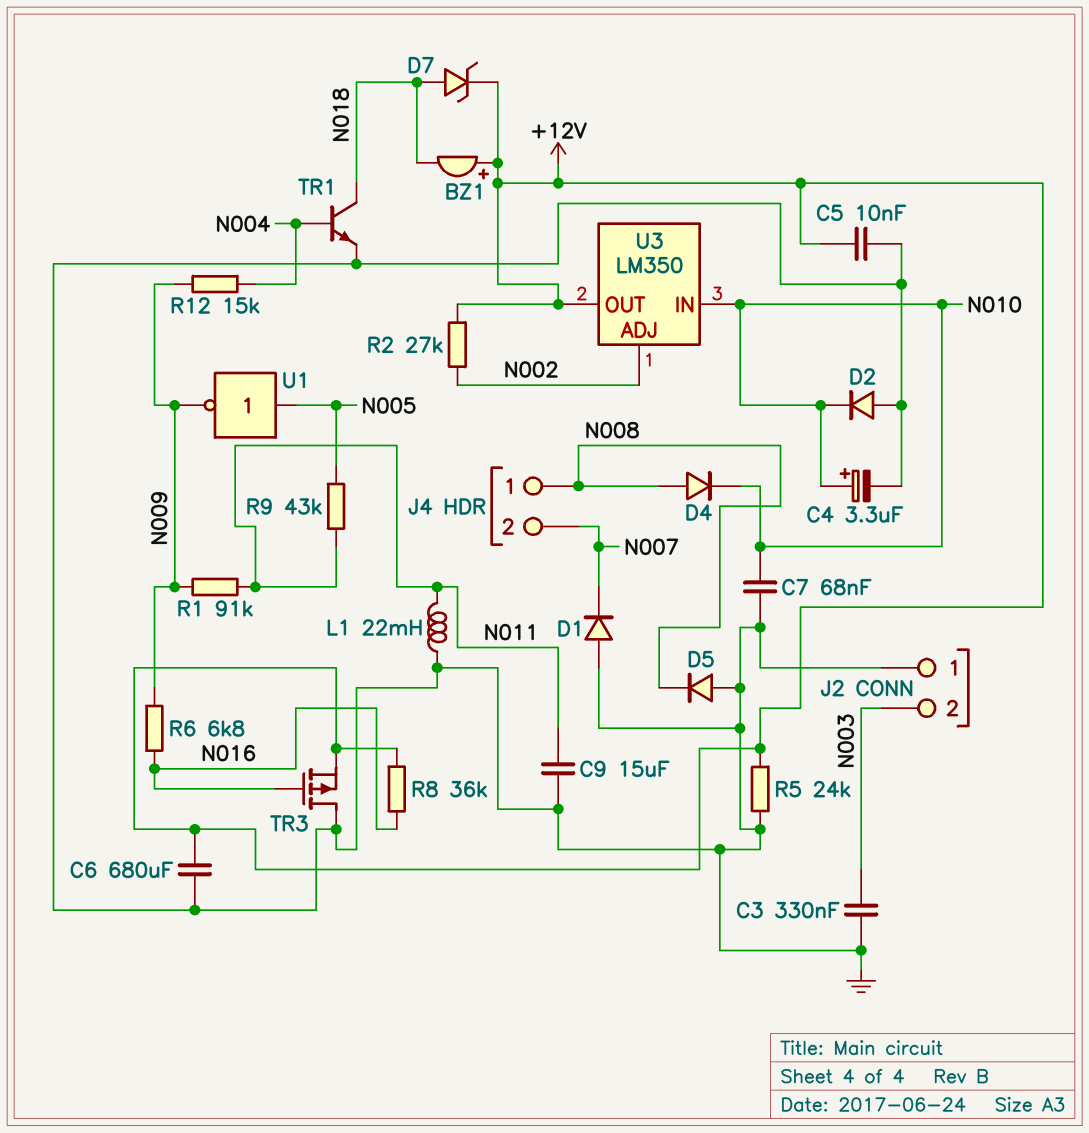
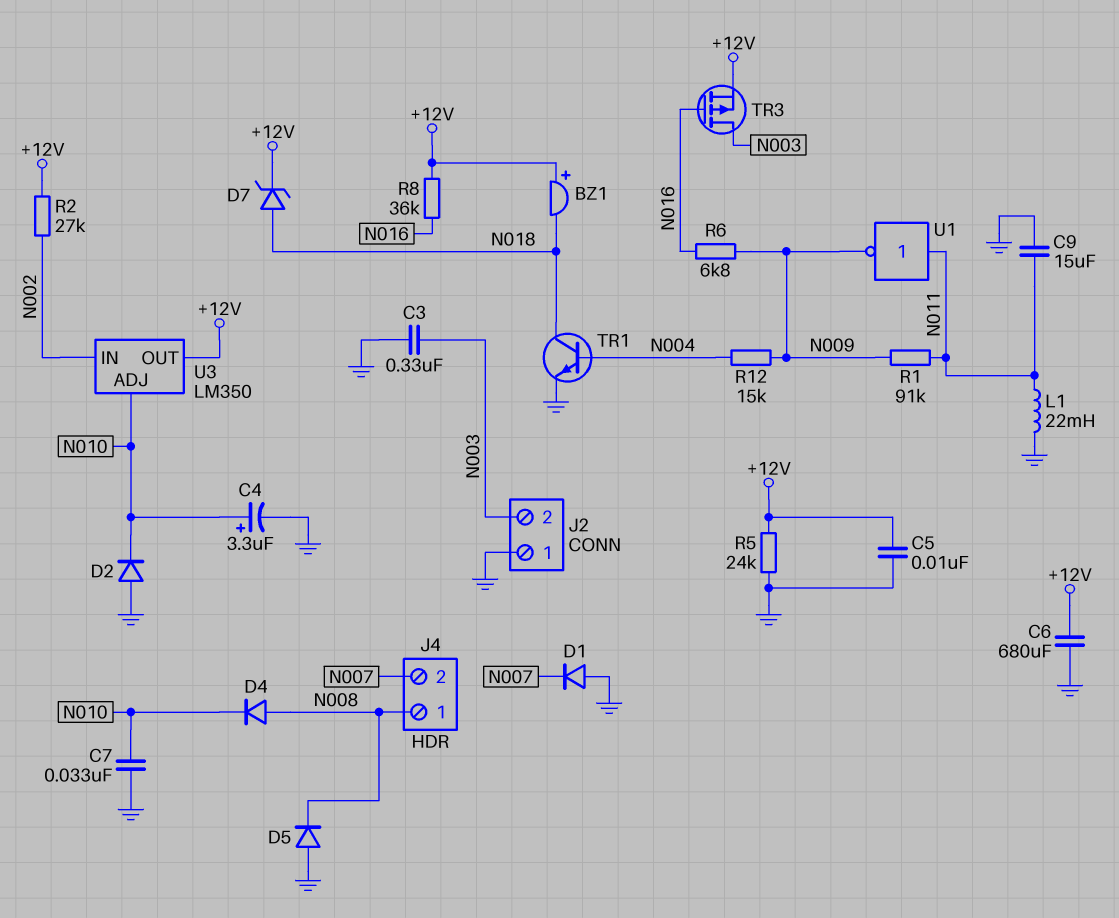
C7: 68nF (GND, N010) -> 33nF (GND, N010)
R9: 43k (N005, N011) -> none
TR3: PMOS (G N016, D GND, S +12V) -> PMOS (G N016, D N003, S +12V)
U1: NOT (in N005, out N009) -> NOT (in N011, out N009)
U3 pin ADJ: N002 -> N010
U3 pin IN: N010 -> N002

